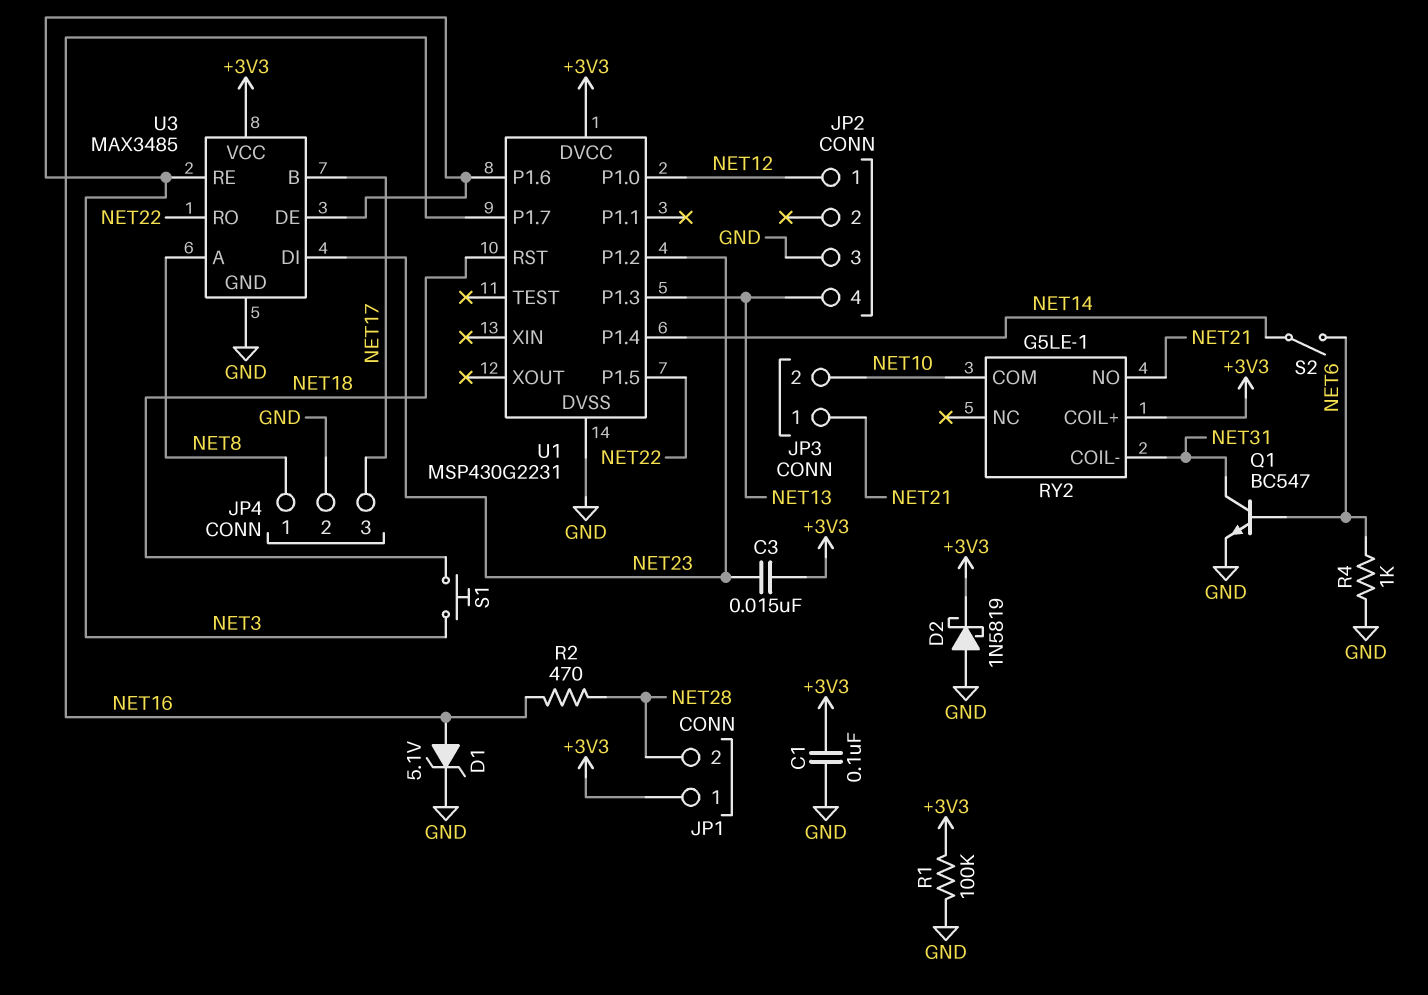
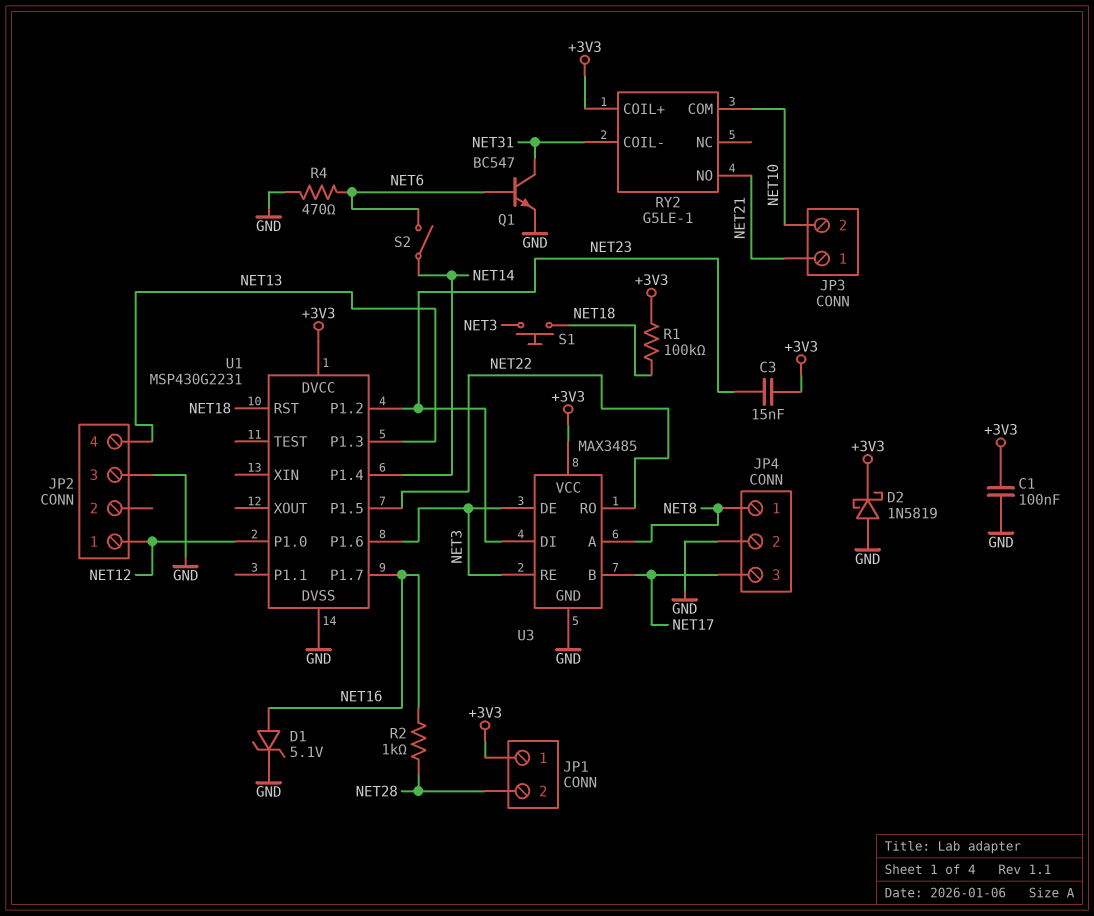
R1: 100k (+3V3, GND) -> 100k (+3V3, NET18)
R2: 470 (NET16, NET28) -> 1k (NET16, NET28)
R4: 1k (GND, NET6) -> 470 (GND, NET6)

